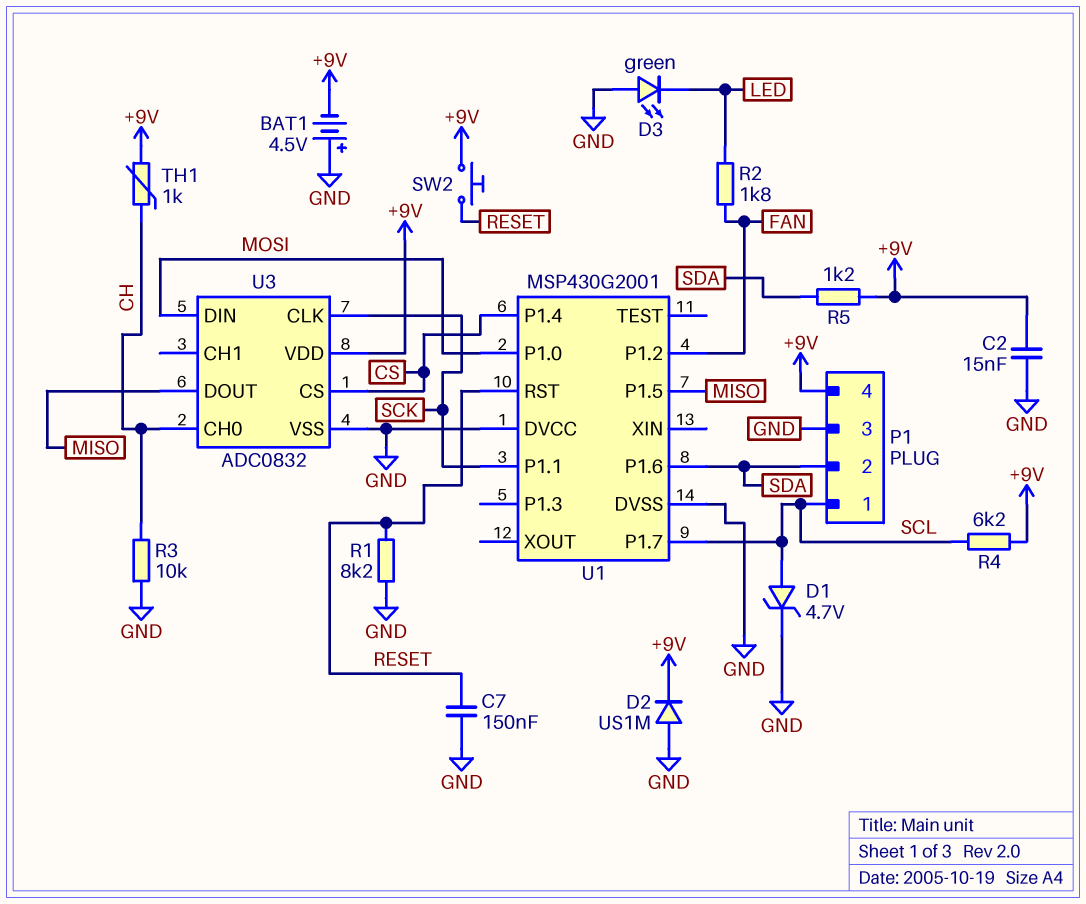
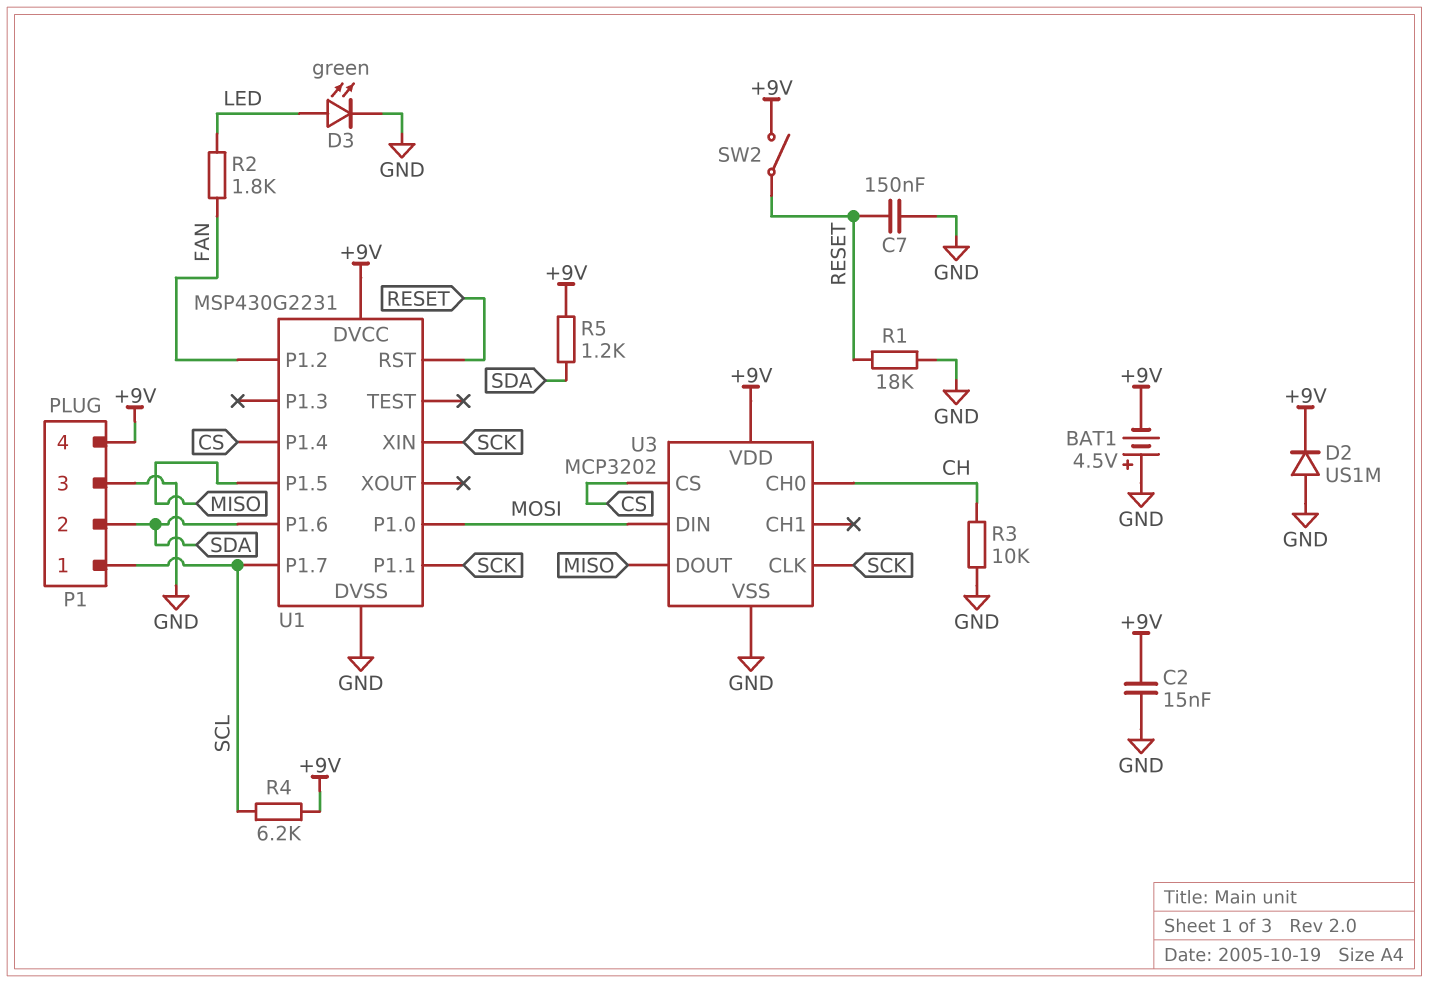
D1: zener 4.7V (A SCL, K GND) -> none
D3: LED green (A GND, K LED) -> LED green (A LED, K GND)
R1: 8.2k (GND, RESET) -> 18k (GND, RESET)
SW2: button (+9V, RESET) -> switch (+9V, RESET)
TH1: 1k (+9V, CH) -> none
U1: MSP430G2001 -> MSP430G2231
U1 pin DVCC: GND -> +9V
U1 pin XIN: none -> SCK
U3: ADC0832 -> MCP3202

